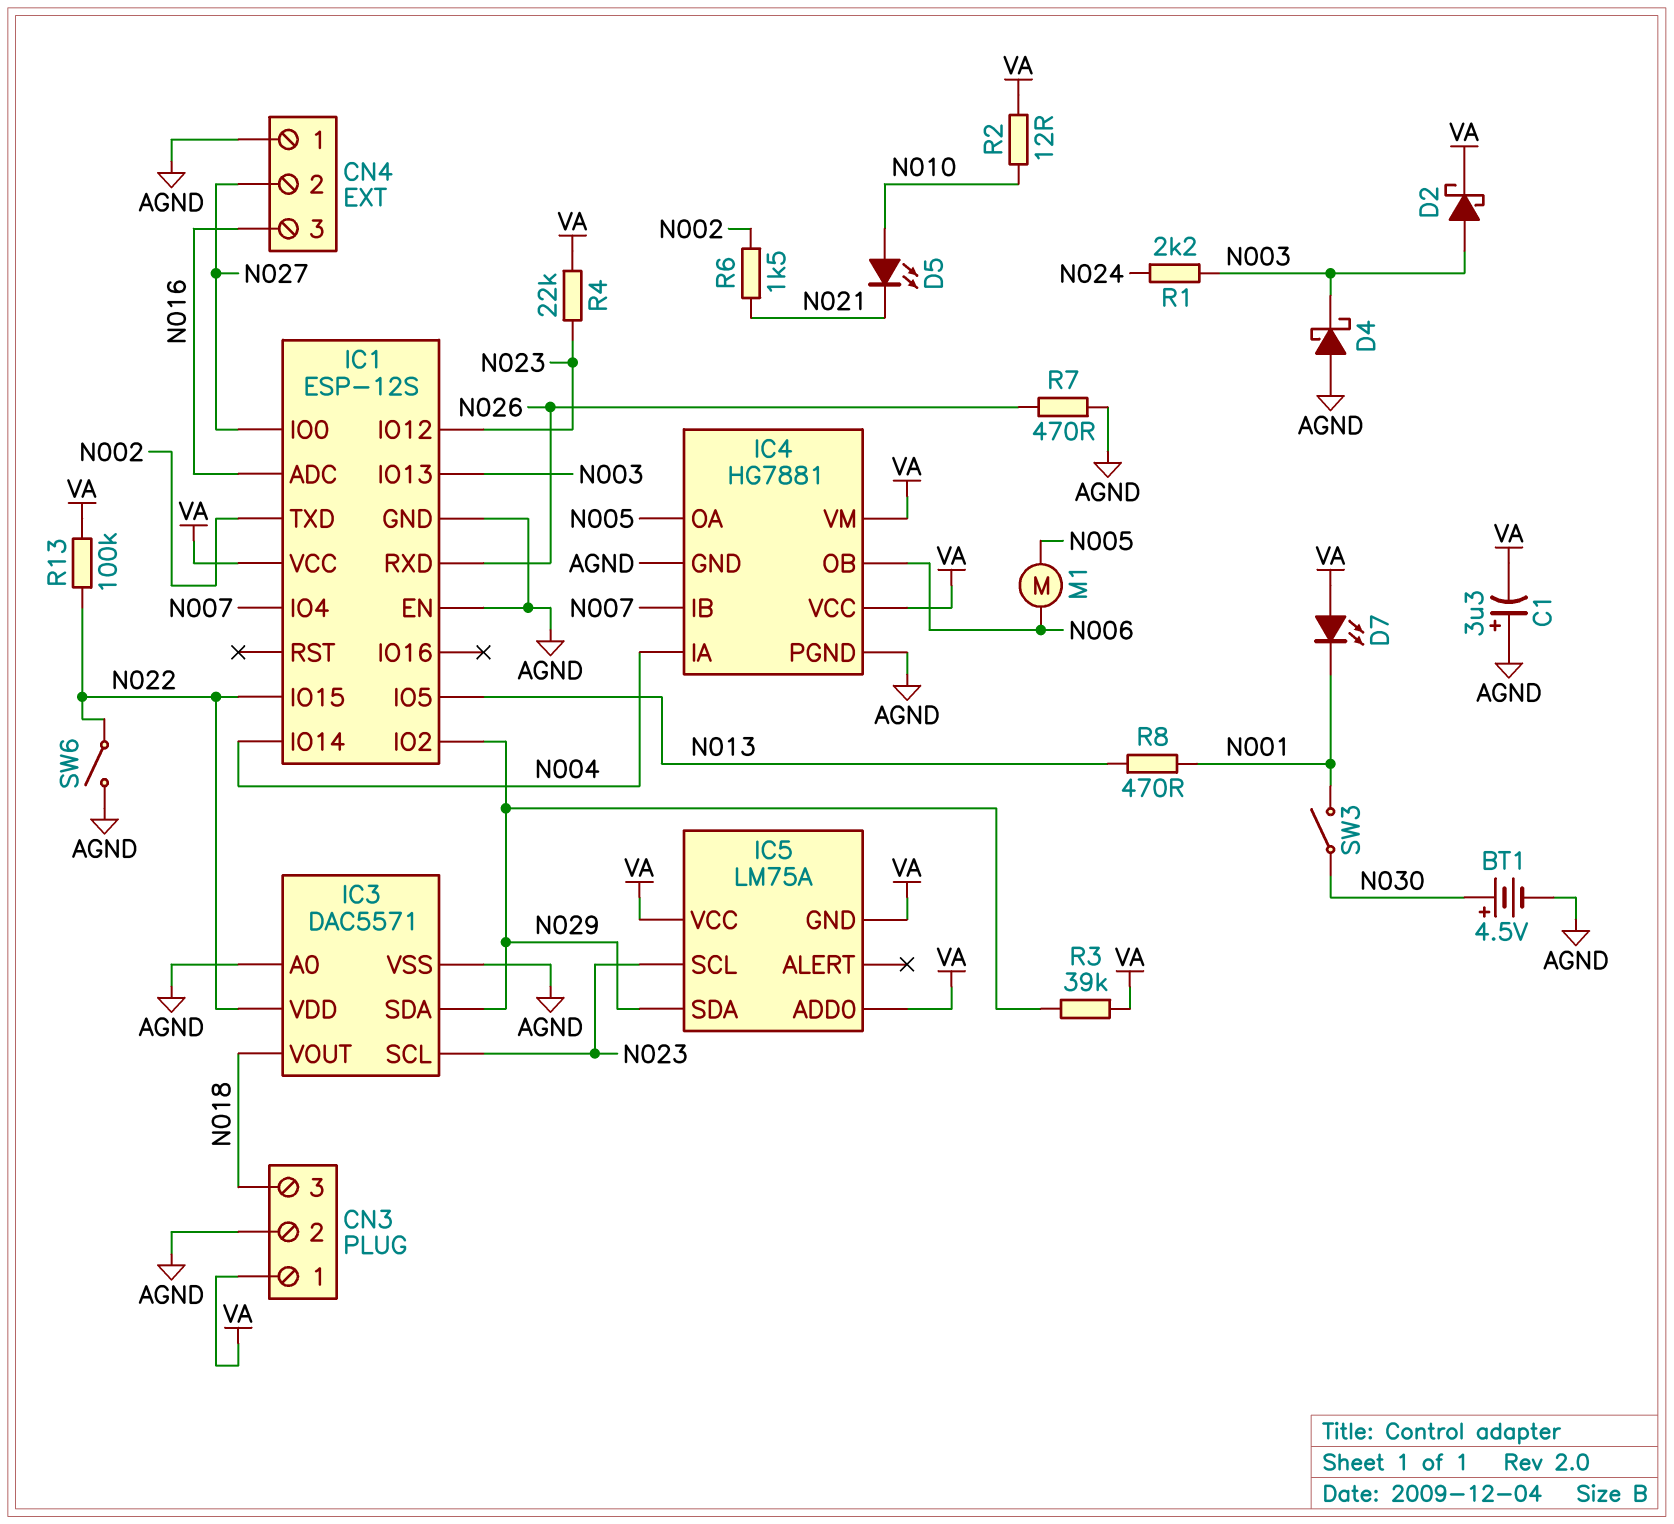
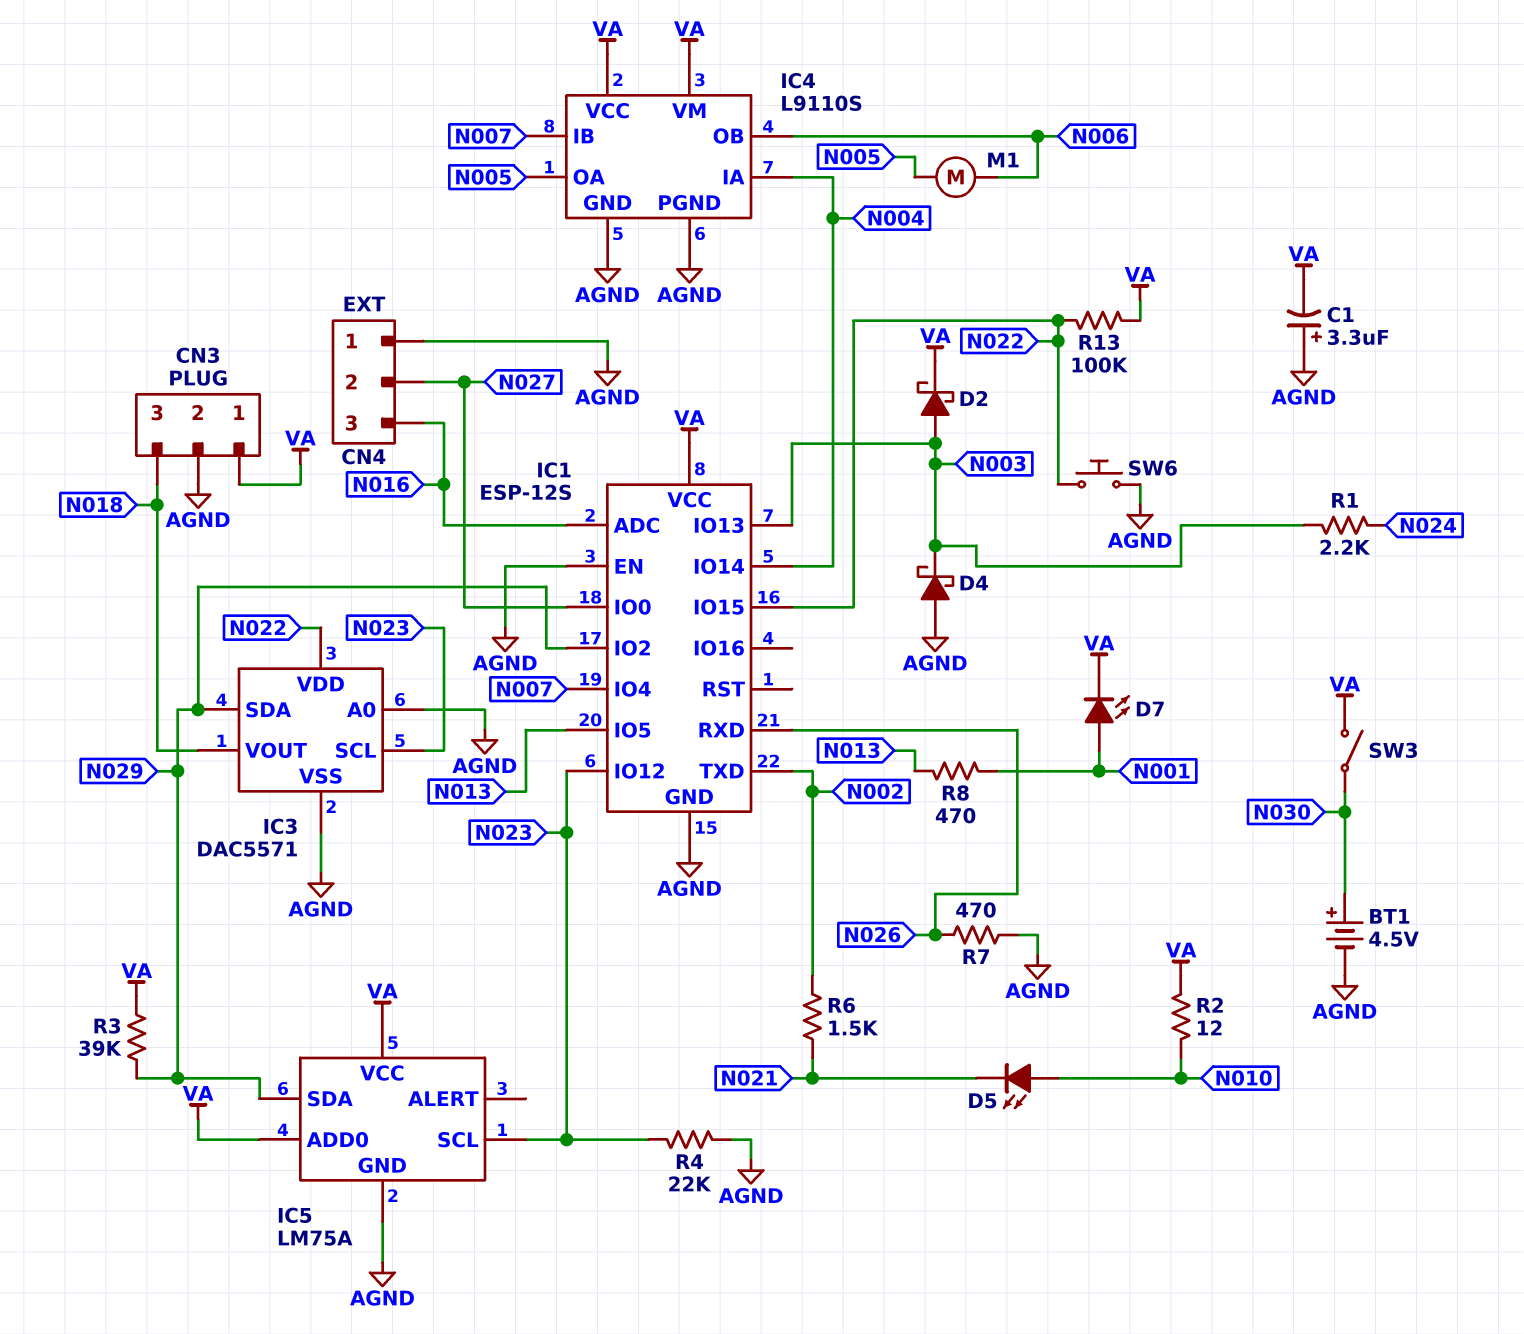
D7: LED (A VA, K N001) -> LED (A N001, K VA)
IC4: HG7881 -> L9110S
IC5 pin GND: VA -> AGND
R4: 22k (N023, VA) -> 22k (AGND, N023)
SW3: switch (N001, N030) -> switch (N030, VA)
SW6: switch (AGND, N022) -> button (AGND, N022)

